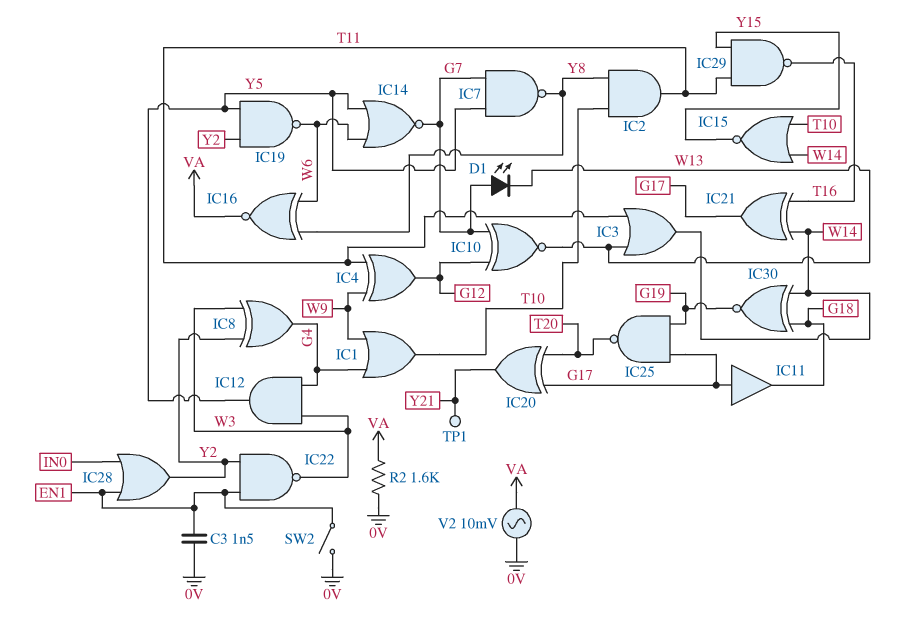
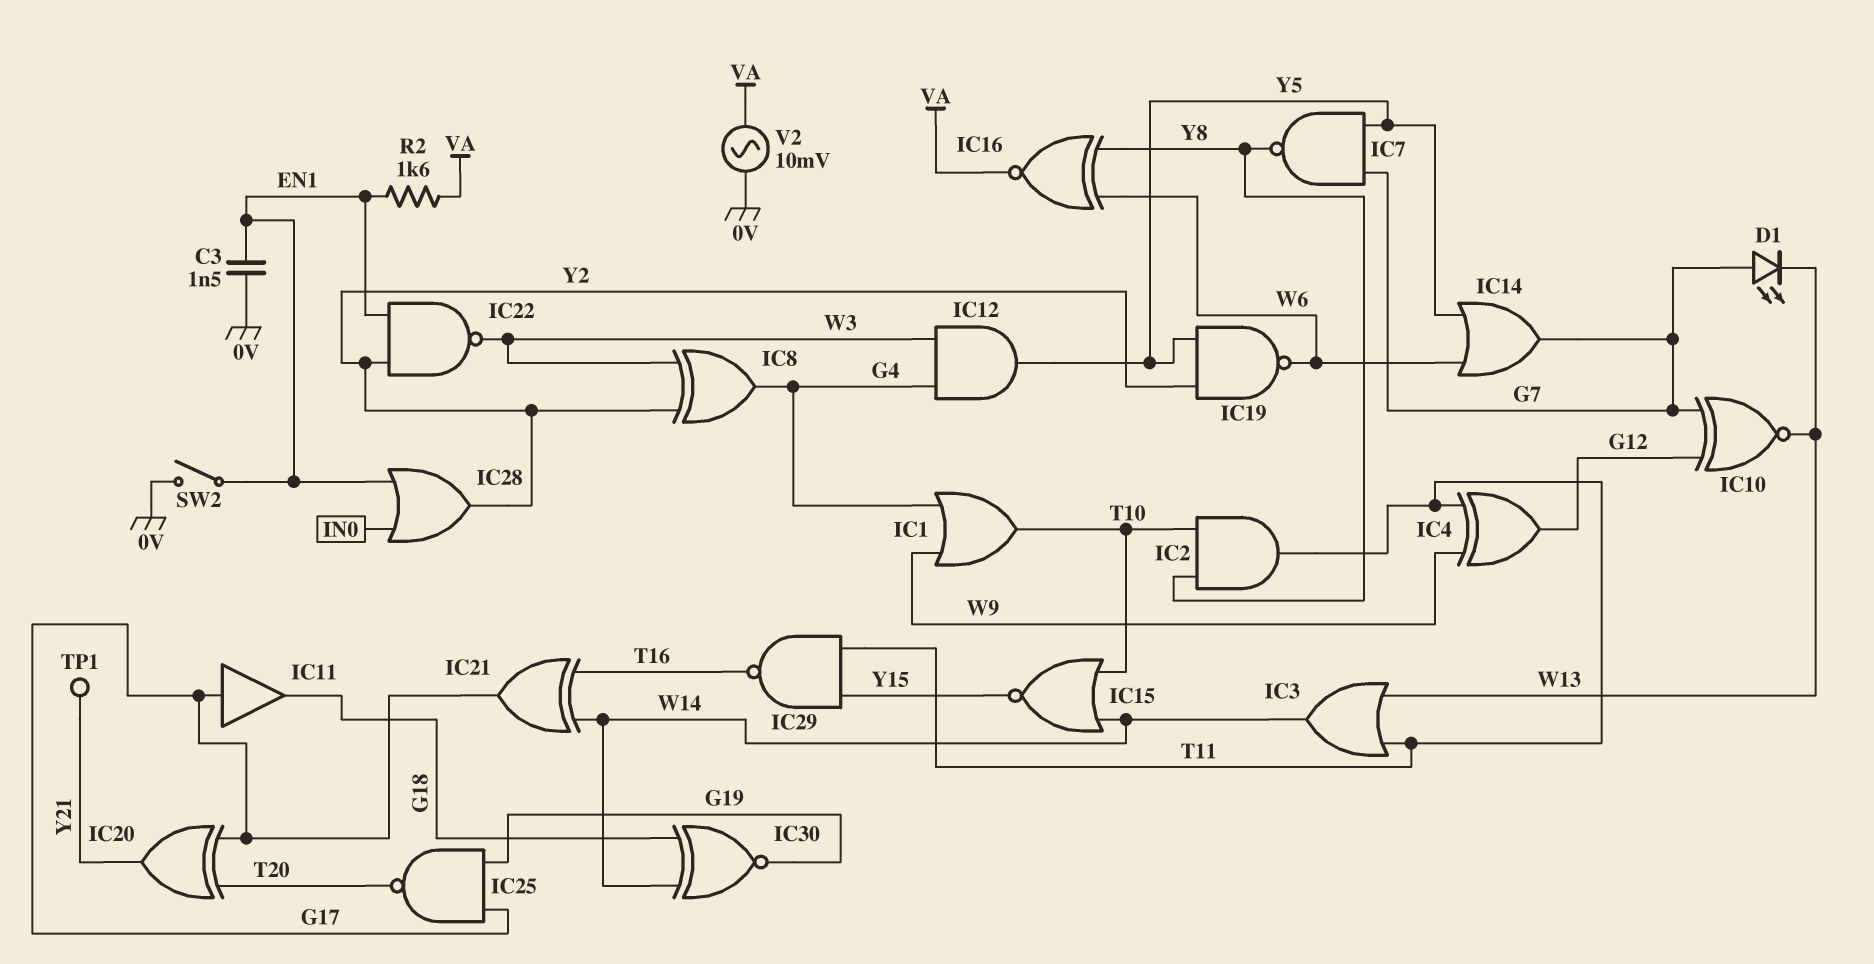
IC14: NOR (in W6, in Y5, out G7) -> OR (in W6, in Y5, out G7)
R2: 1.6k (0V, VA) -> 1.6k (EN1, VA)

